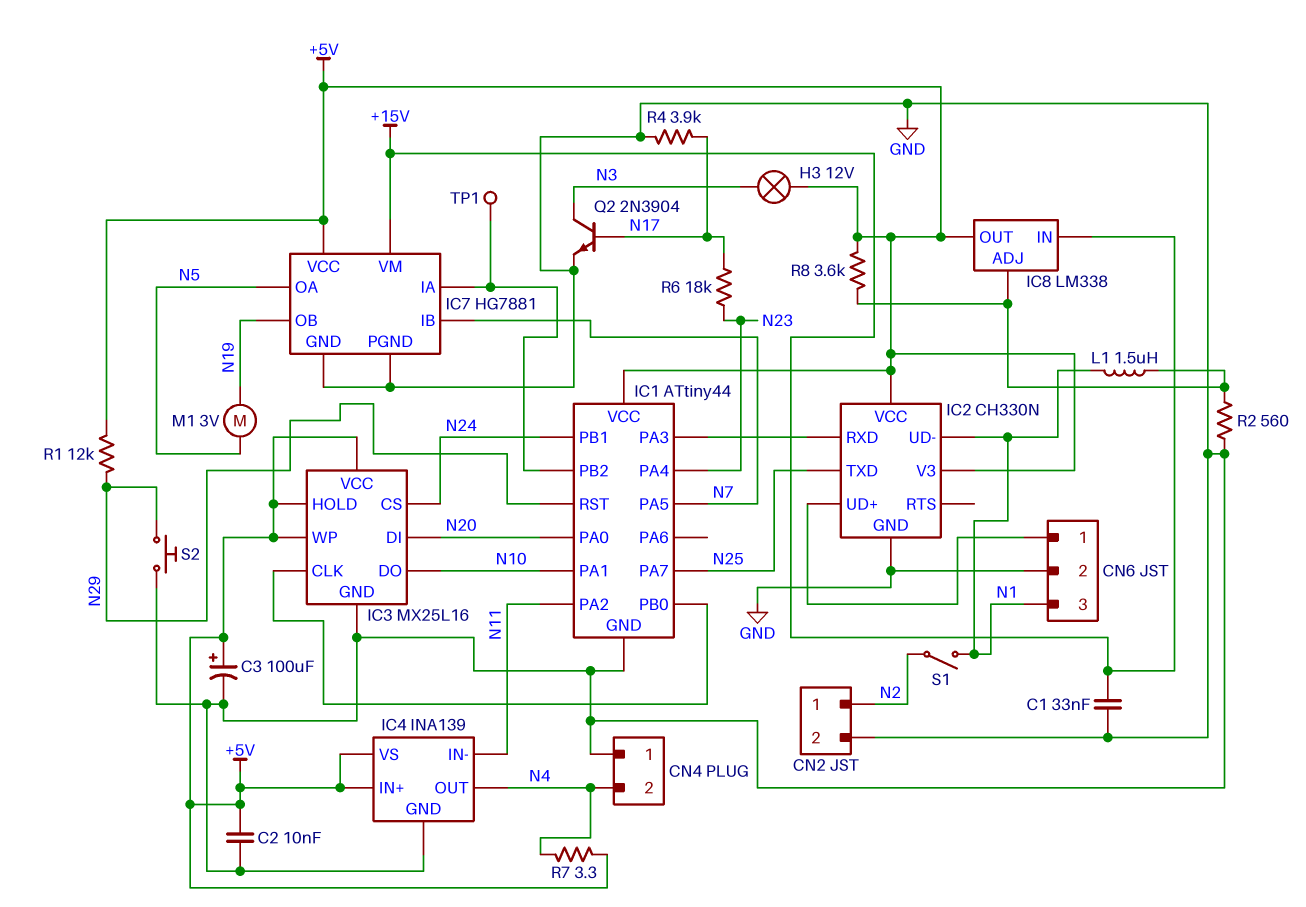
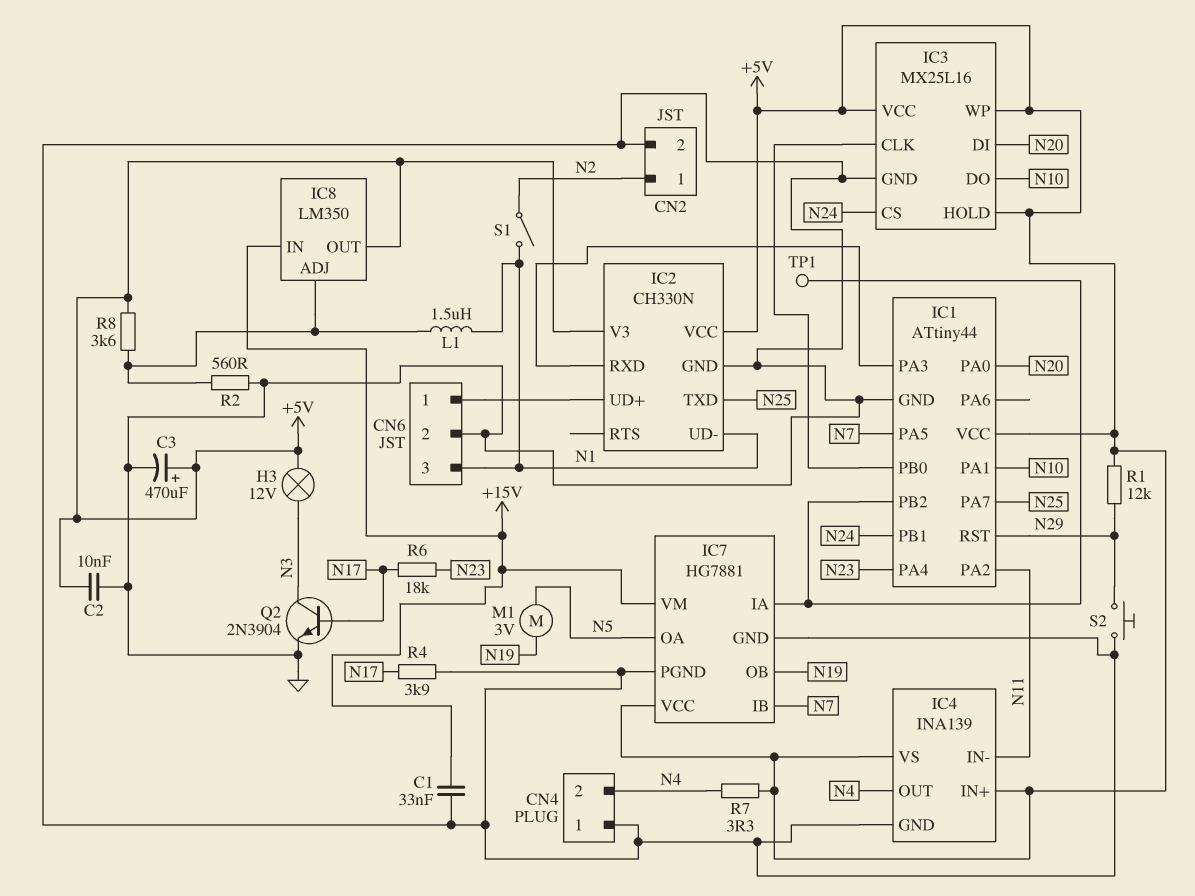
C3: 100uF (plus +5V, minus GND) -> 470uF (plus +5V, minus GND)
IC8: LM338 -> LM350

